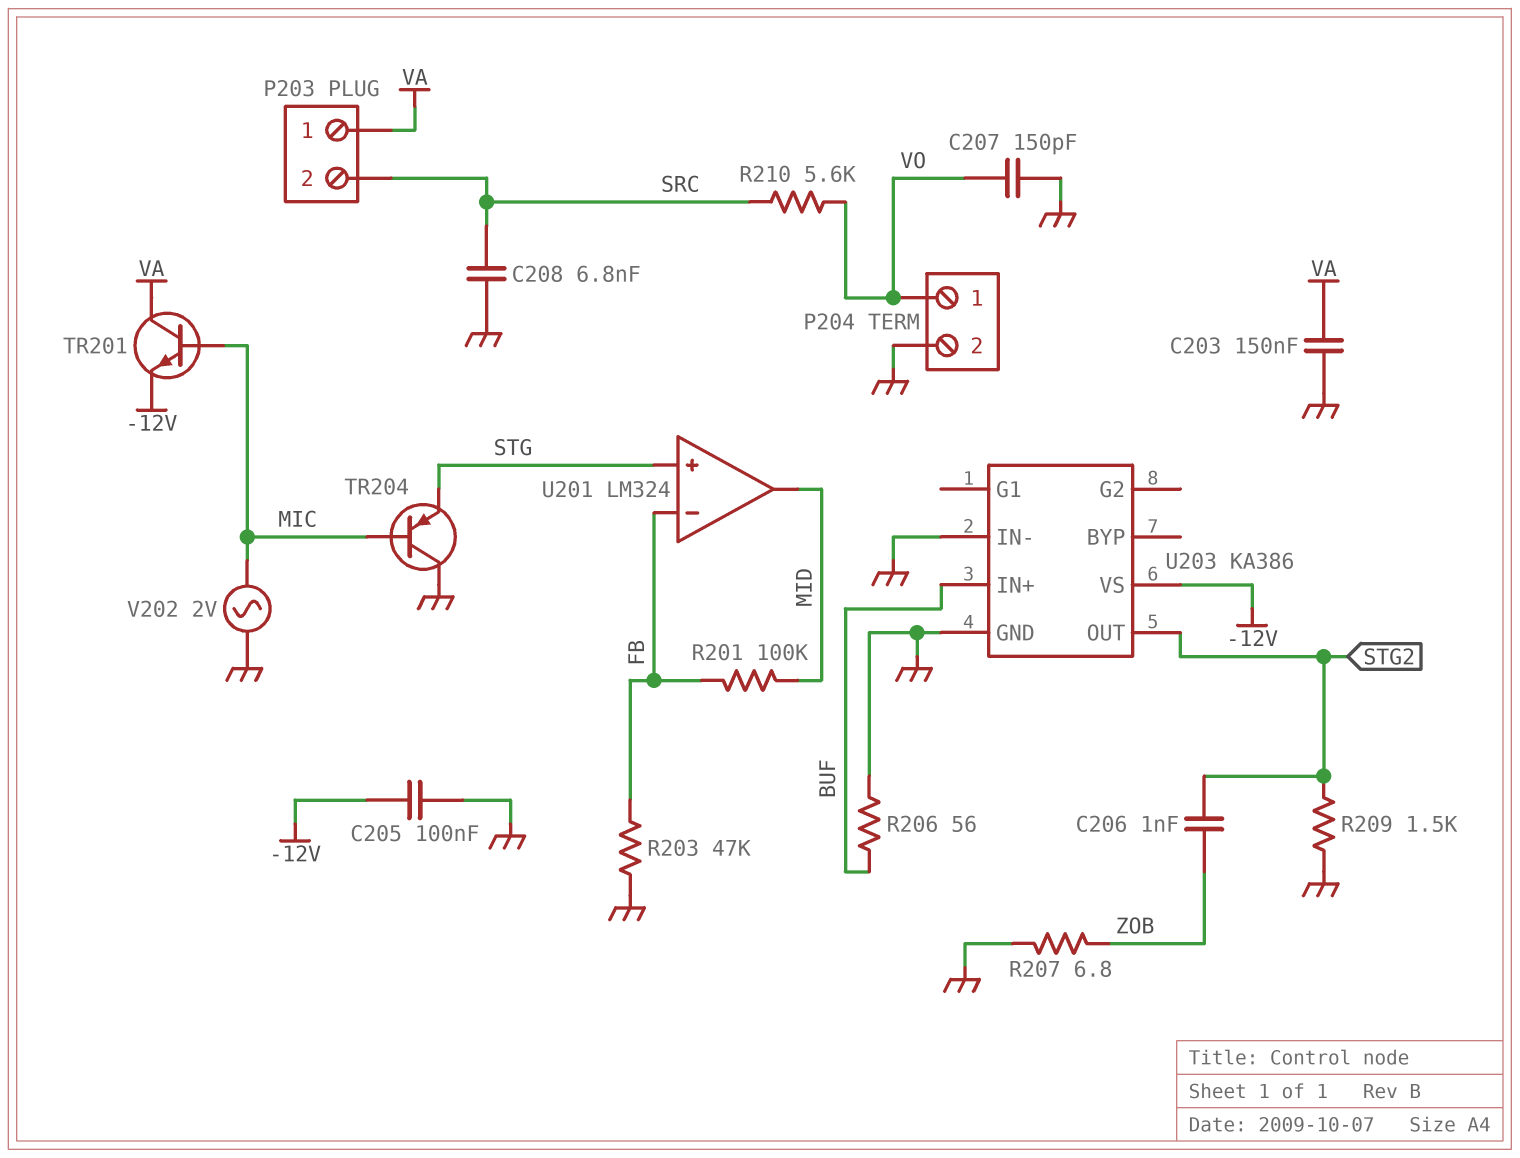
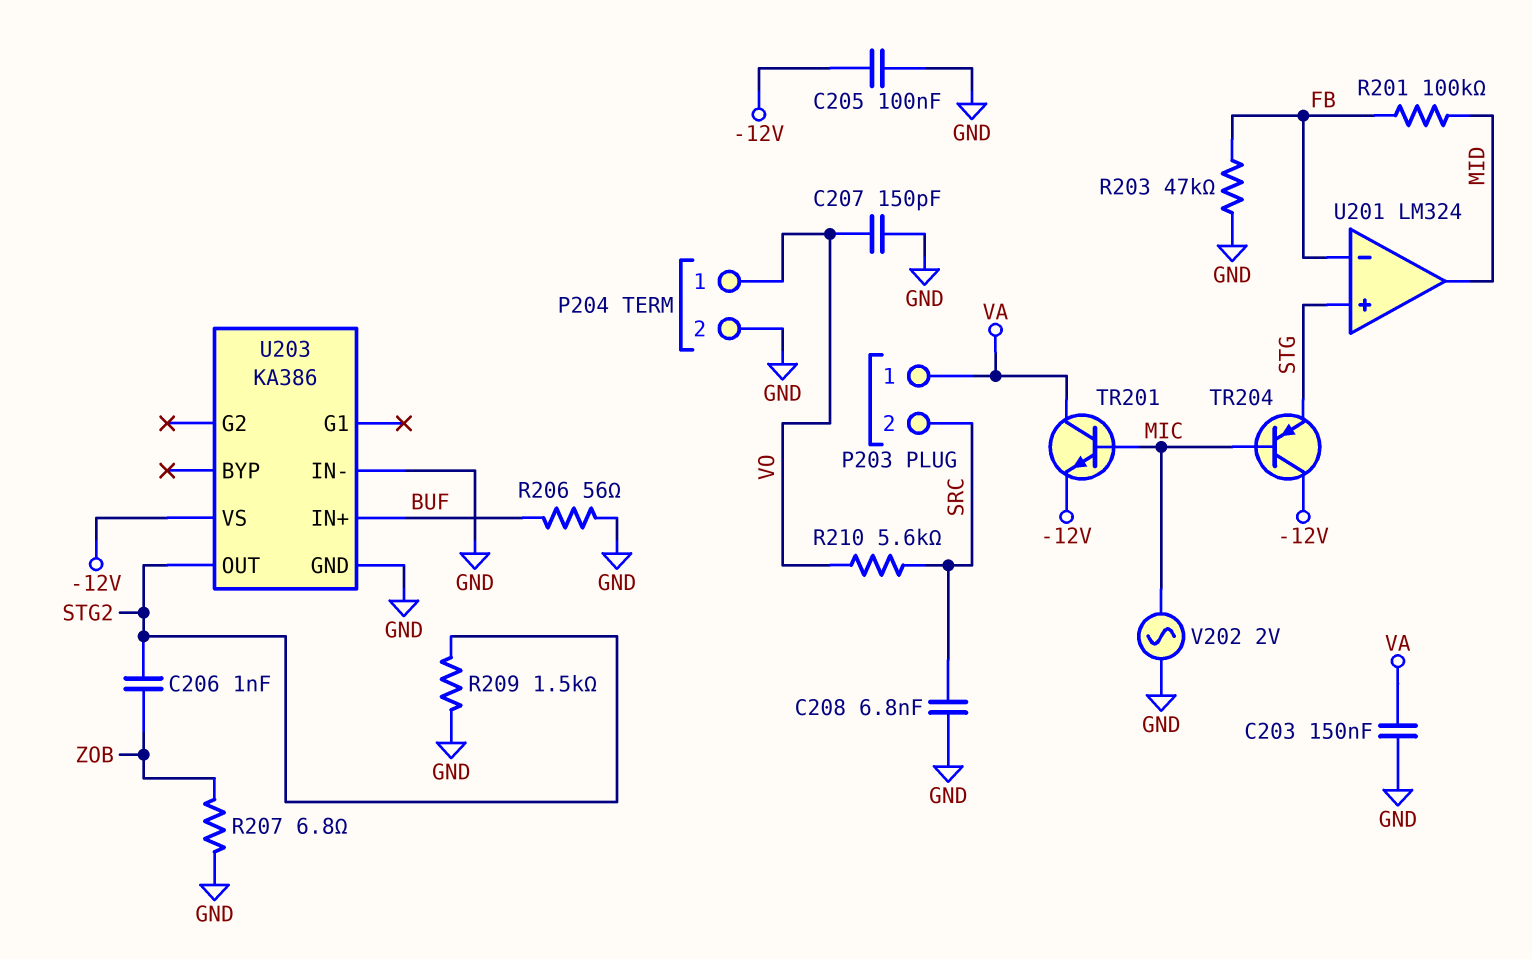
TR204: PNP (B MIC, C GND, E STG) -> PNP (B MIC, C -12V, E STG)

